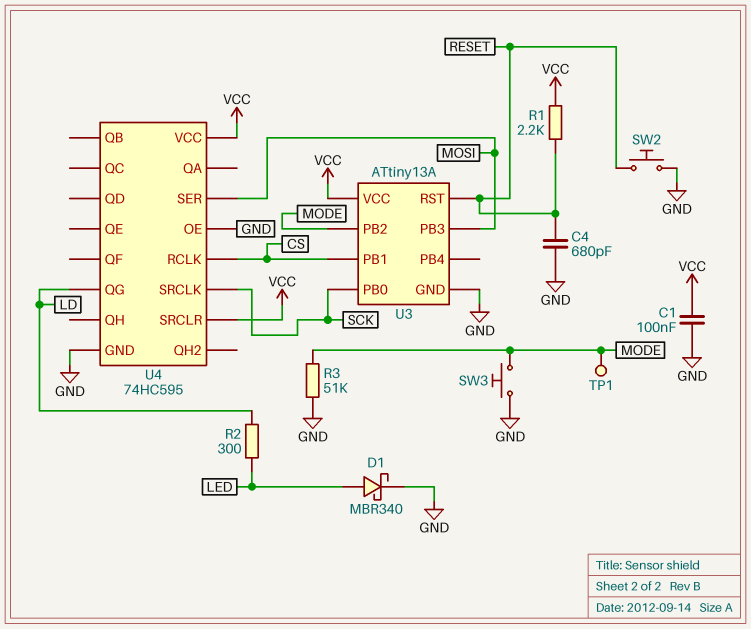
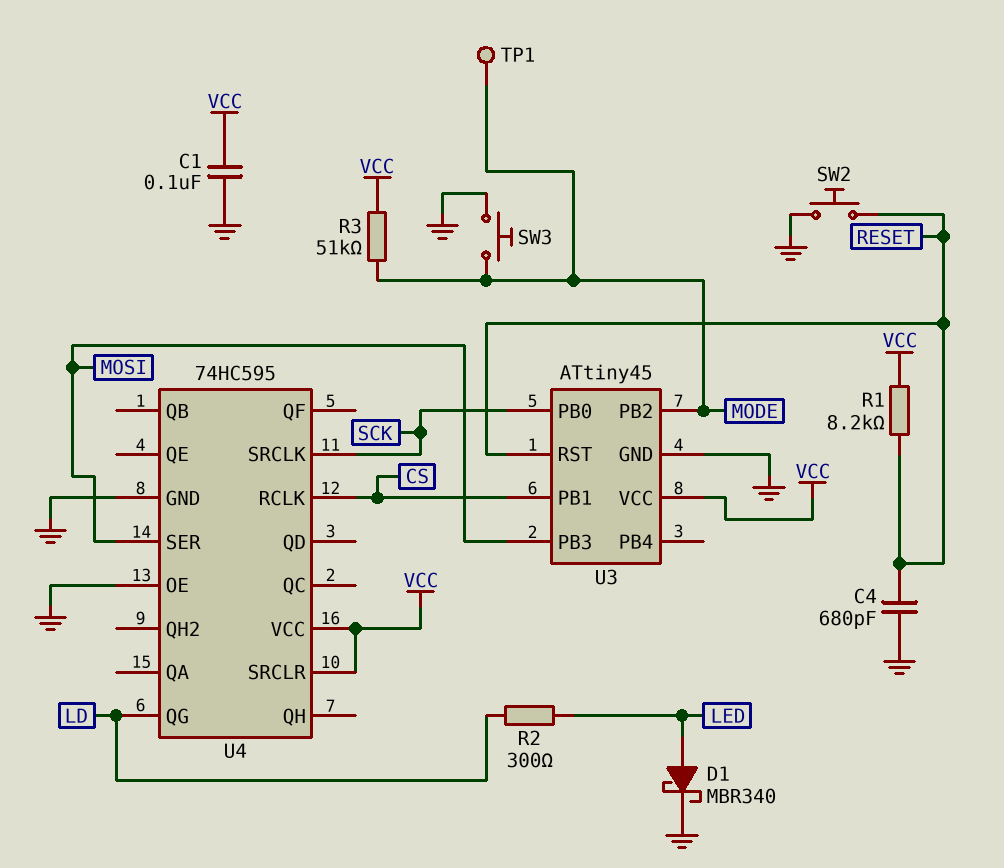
R1: 2.2k (RESET, VCC) -> 8.2k (RESET, VCC)
R3: 51k (GND, MODE) -> 51k (MODE, VCC)
U3: ATtiny13A -> ATtiny45

